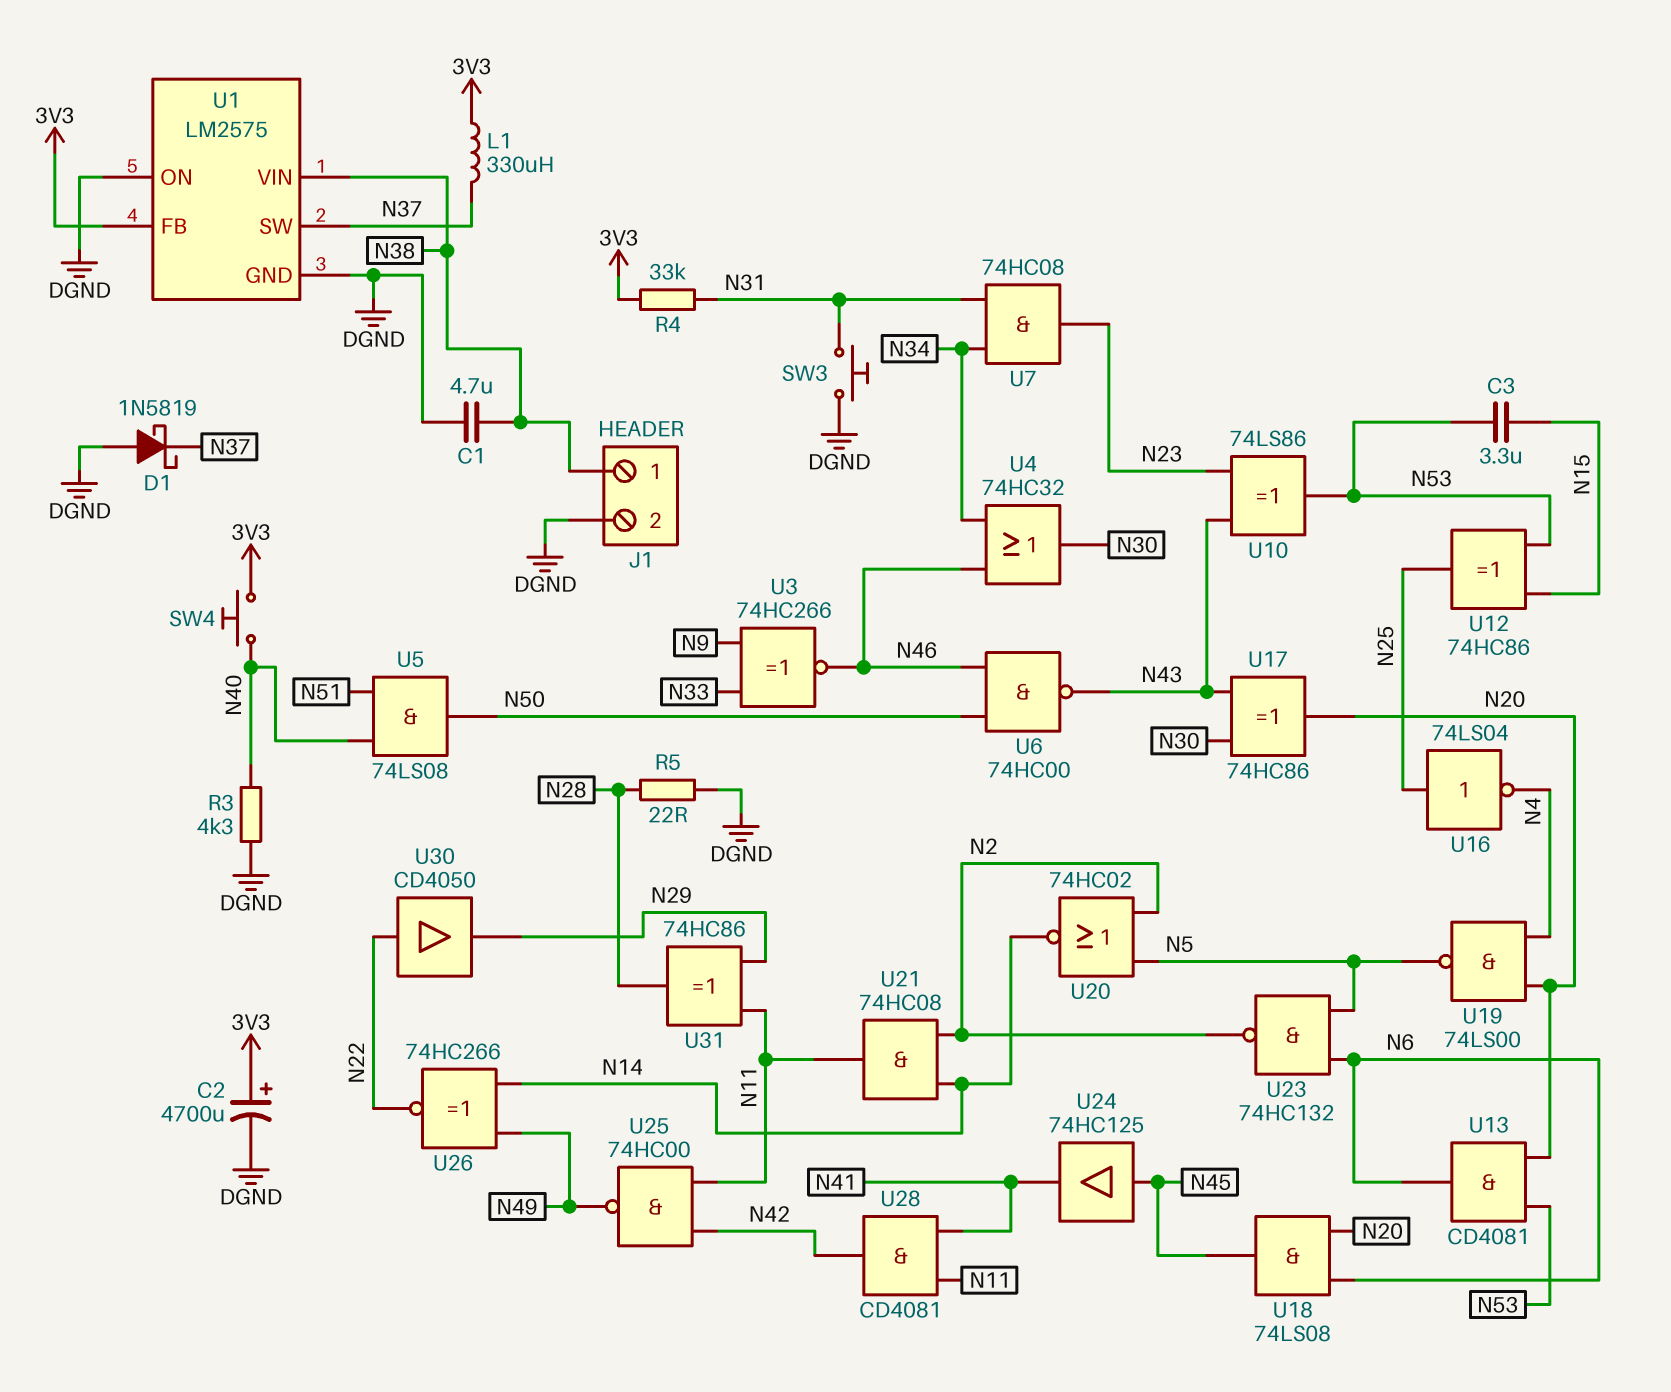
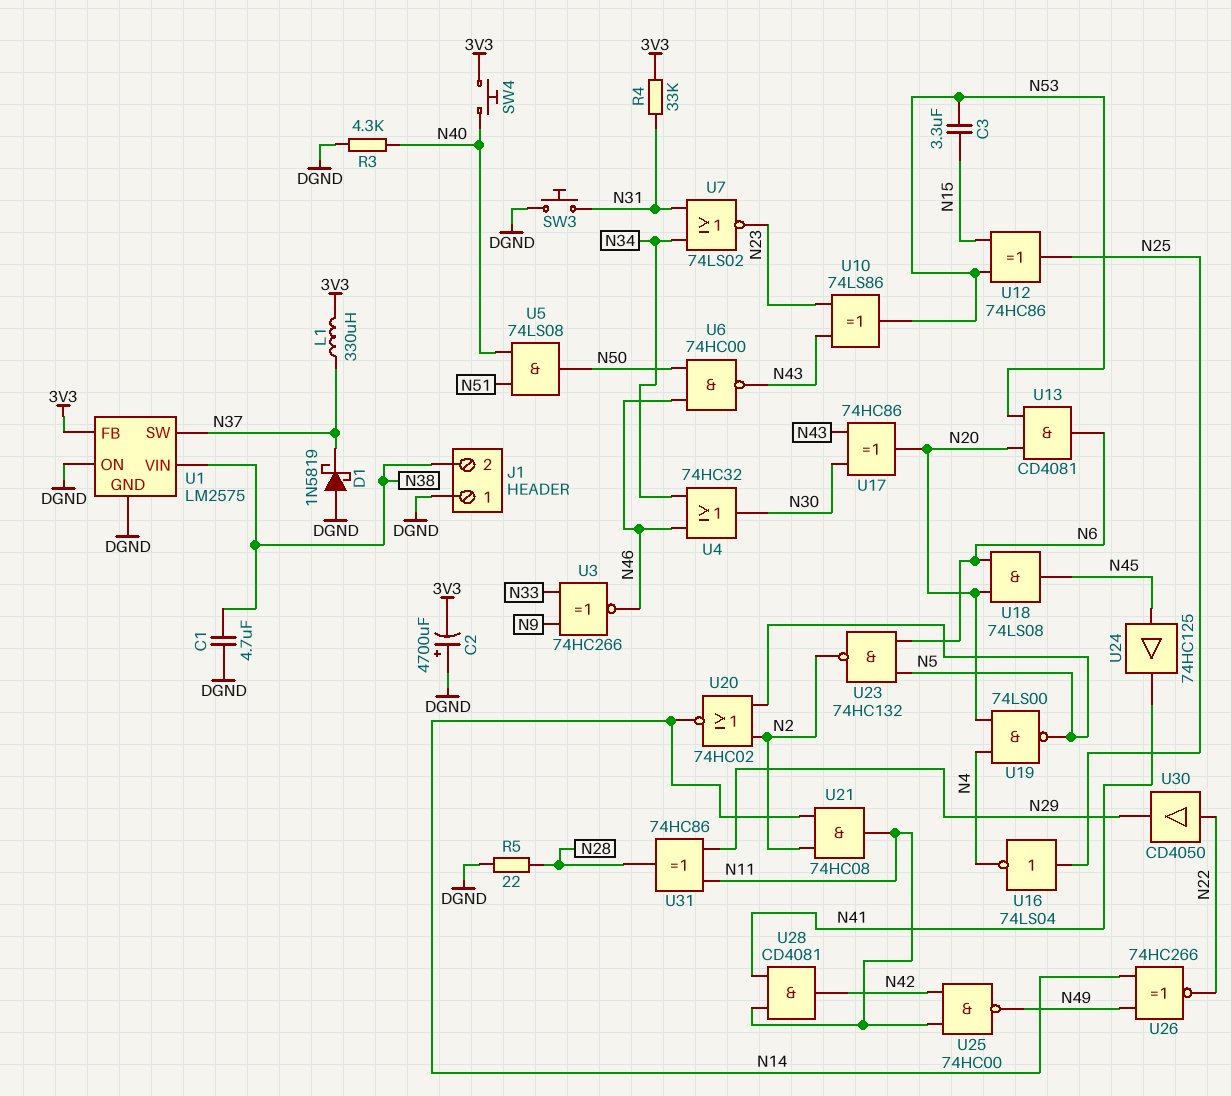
C2: 4700uF (plus 3V3, minus DGND) -> 4700uF (plus DGND, minus 3V3)
J1 pin 1: N38 -> DGND
J1 pin 2: DGND -> N38
U7: AND 74HC08 (in N31, in N34, out N23) -> NOR 74LS02 (in N31, in N34, out N23)

